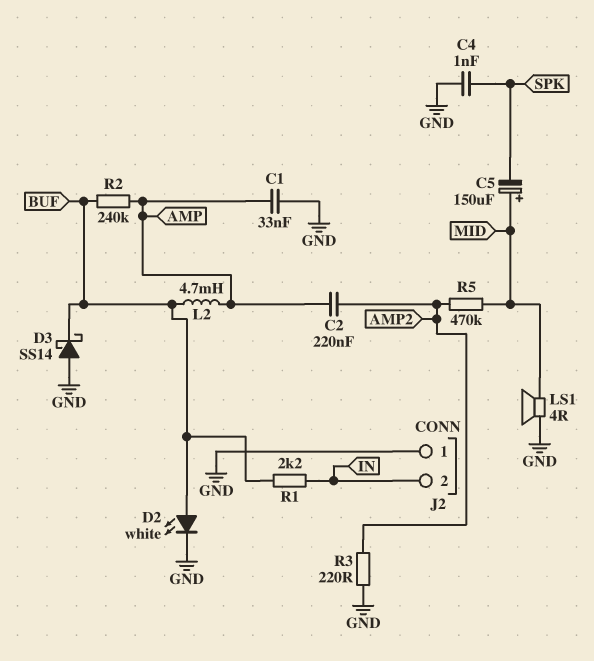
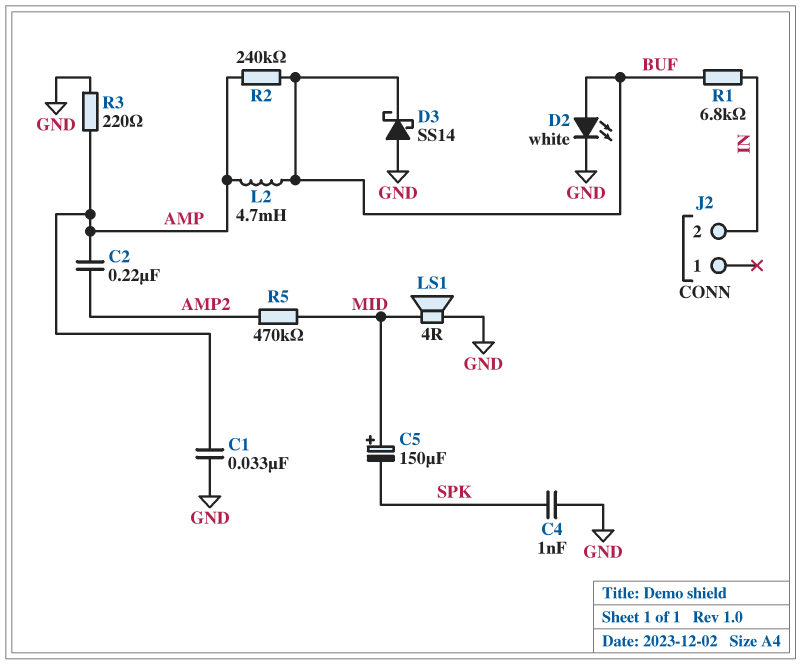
J2 pin 1: GND -> none
R1: 2.2k (BUF, IN) -> 6.8k (BUF, IN)
R3: 220 (AMP2, GND) -> 220 (AMP, GND)

